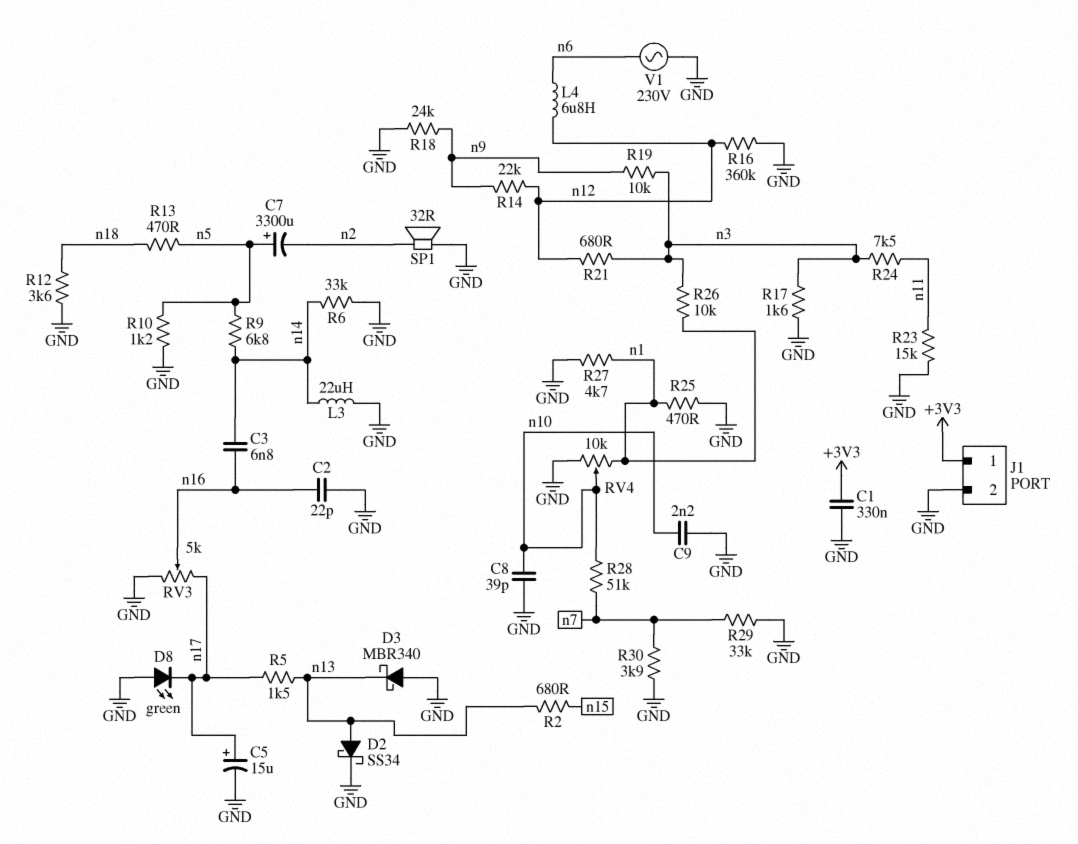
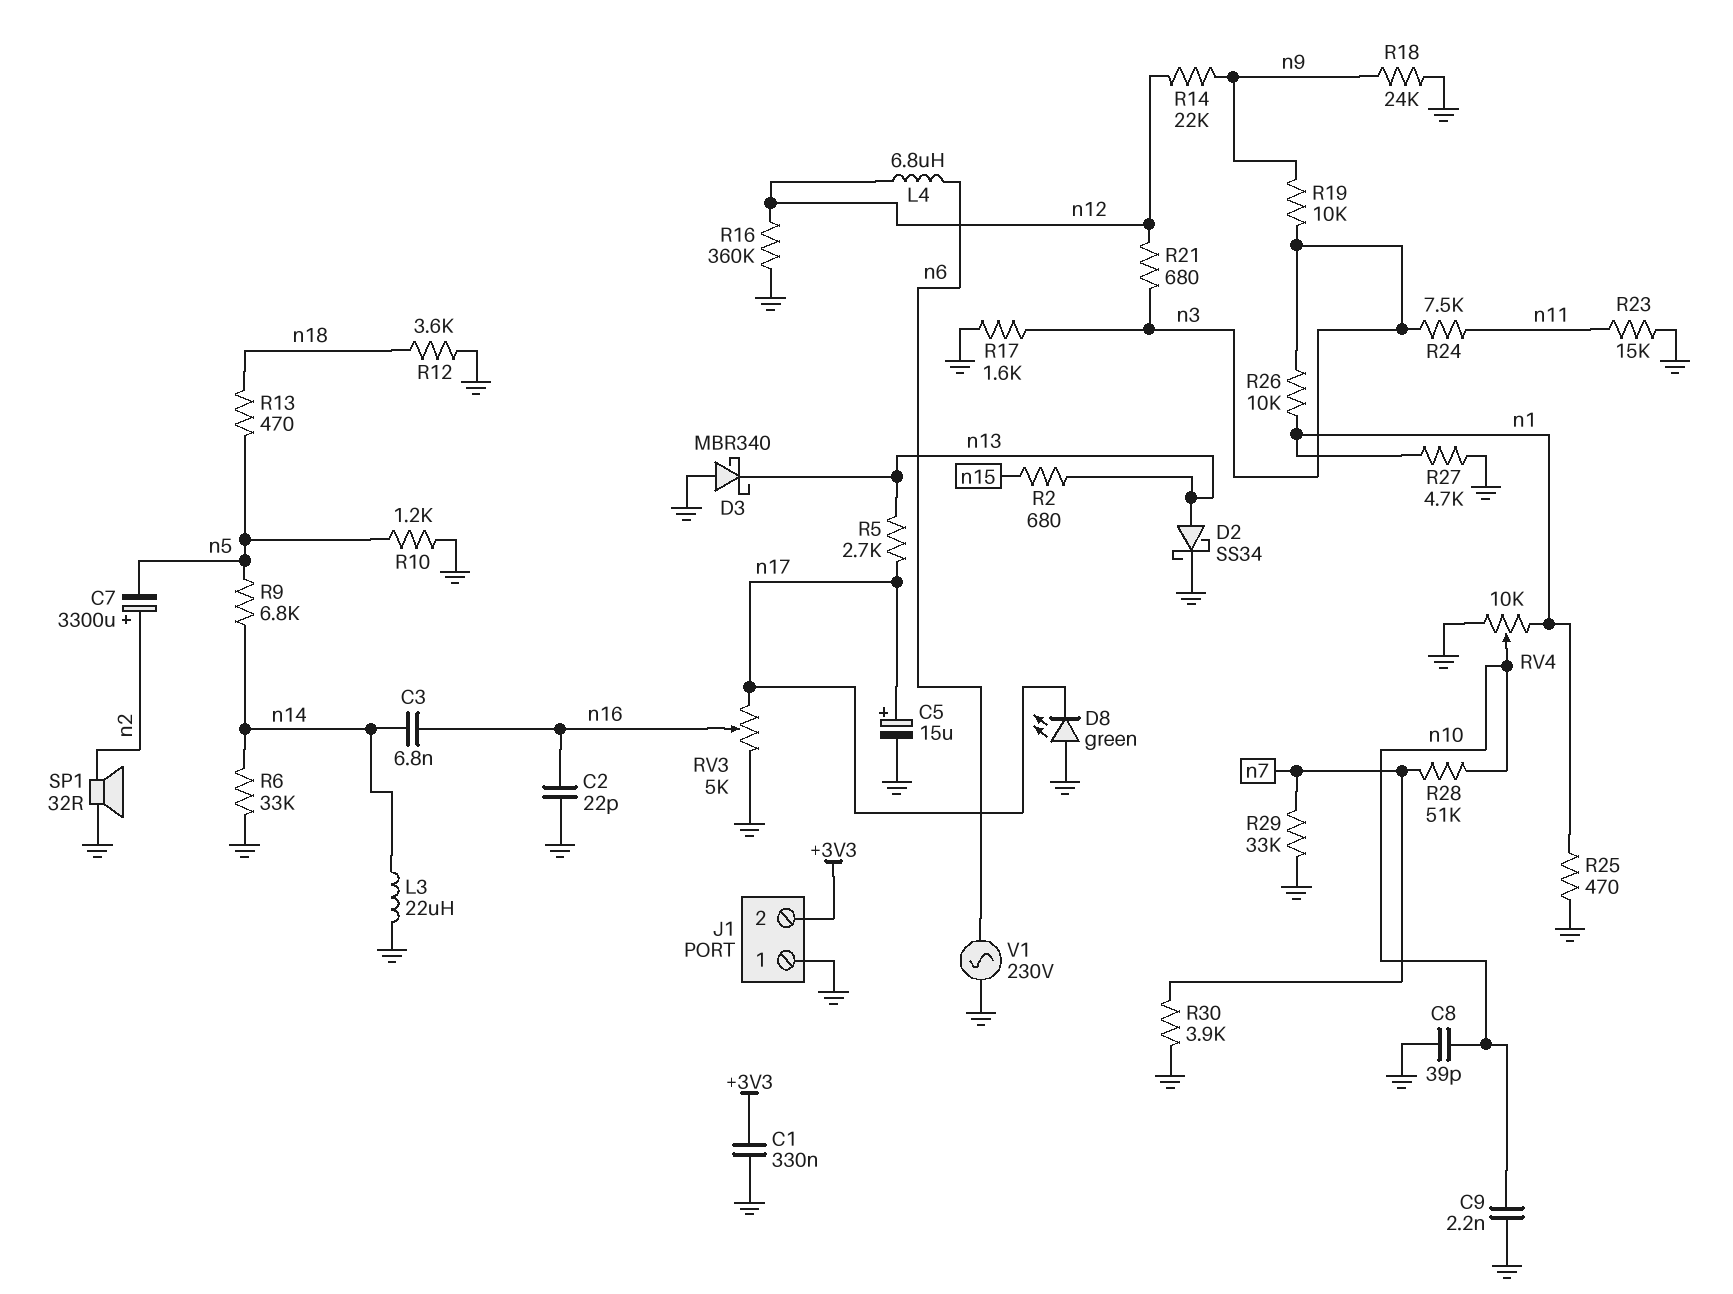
C7: 3300uF (plus n5, minus n2) -> 3300uF (plus n2, minus n5)
J1 pin 1: +3V3 -> GND
J1 pin 2: GND -> +3V3
R5: 1.5k (n13, n17) -> 2.7k (n13, n17)

